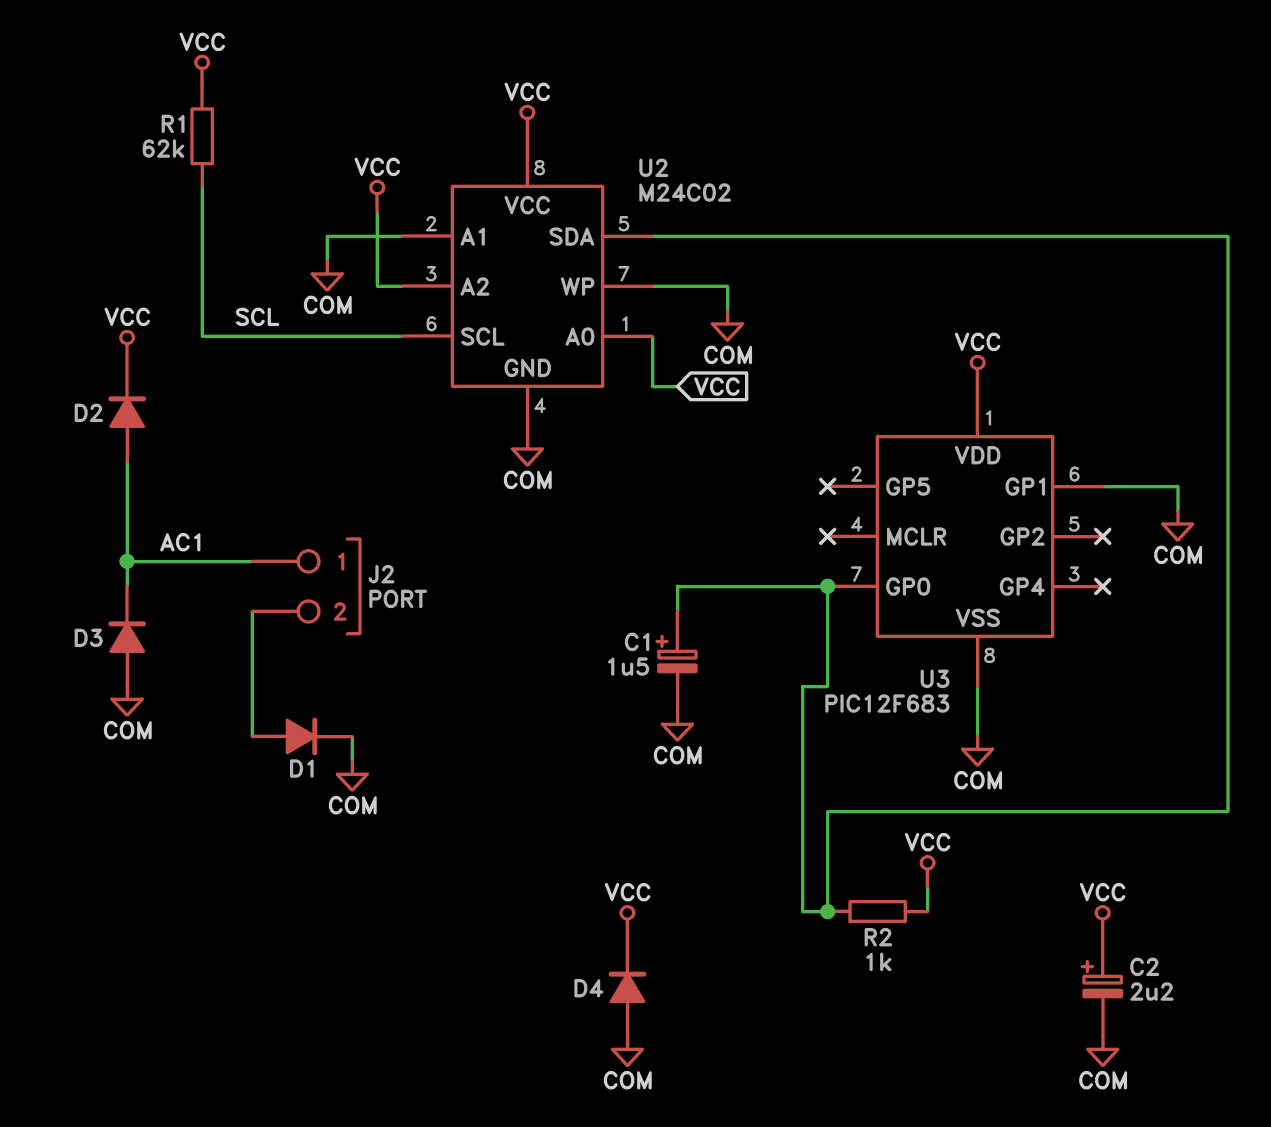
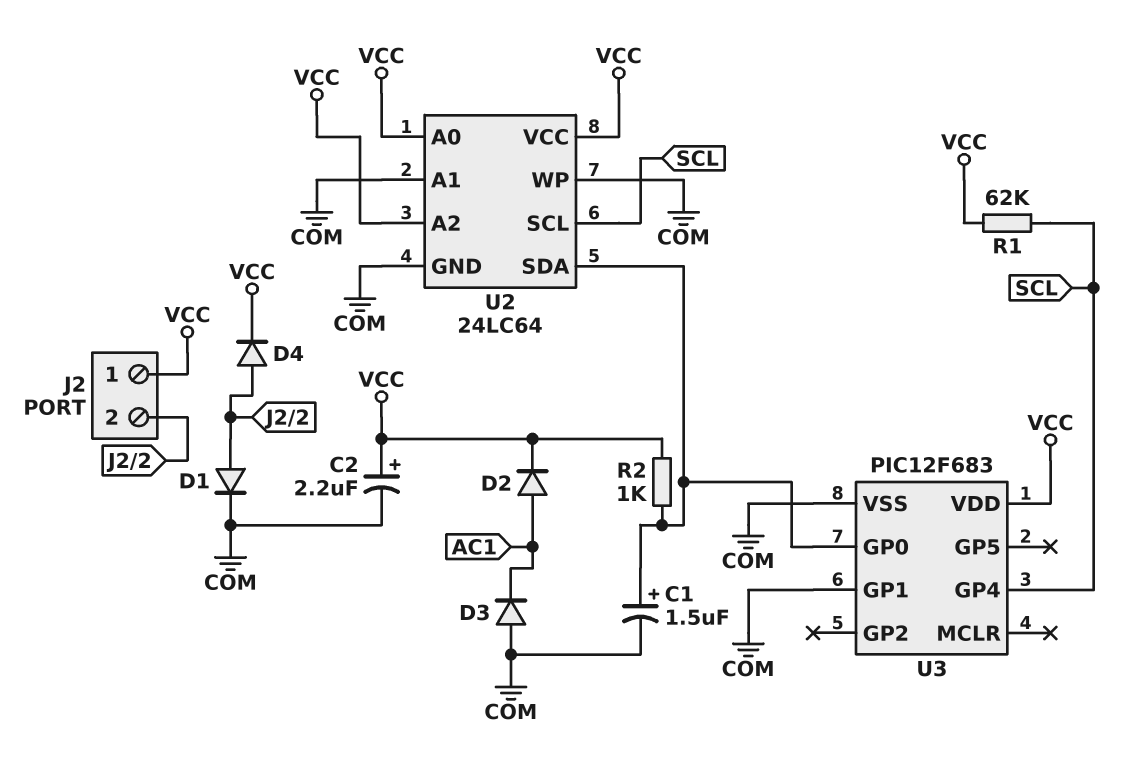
D4: diode (A COM, K VCC) -> diode (A J2/2, K VCC)
J2 pin 1: AC1 -> VCC
U2: M24C02 -> 24LC64
U3 pin GP4: none -> SCL

